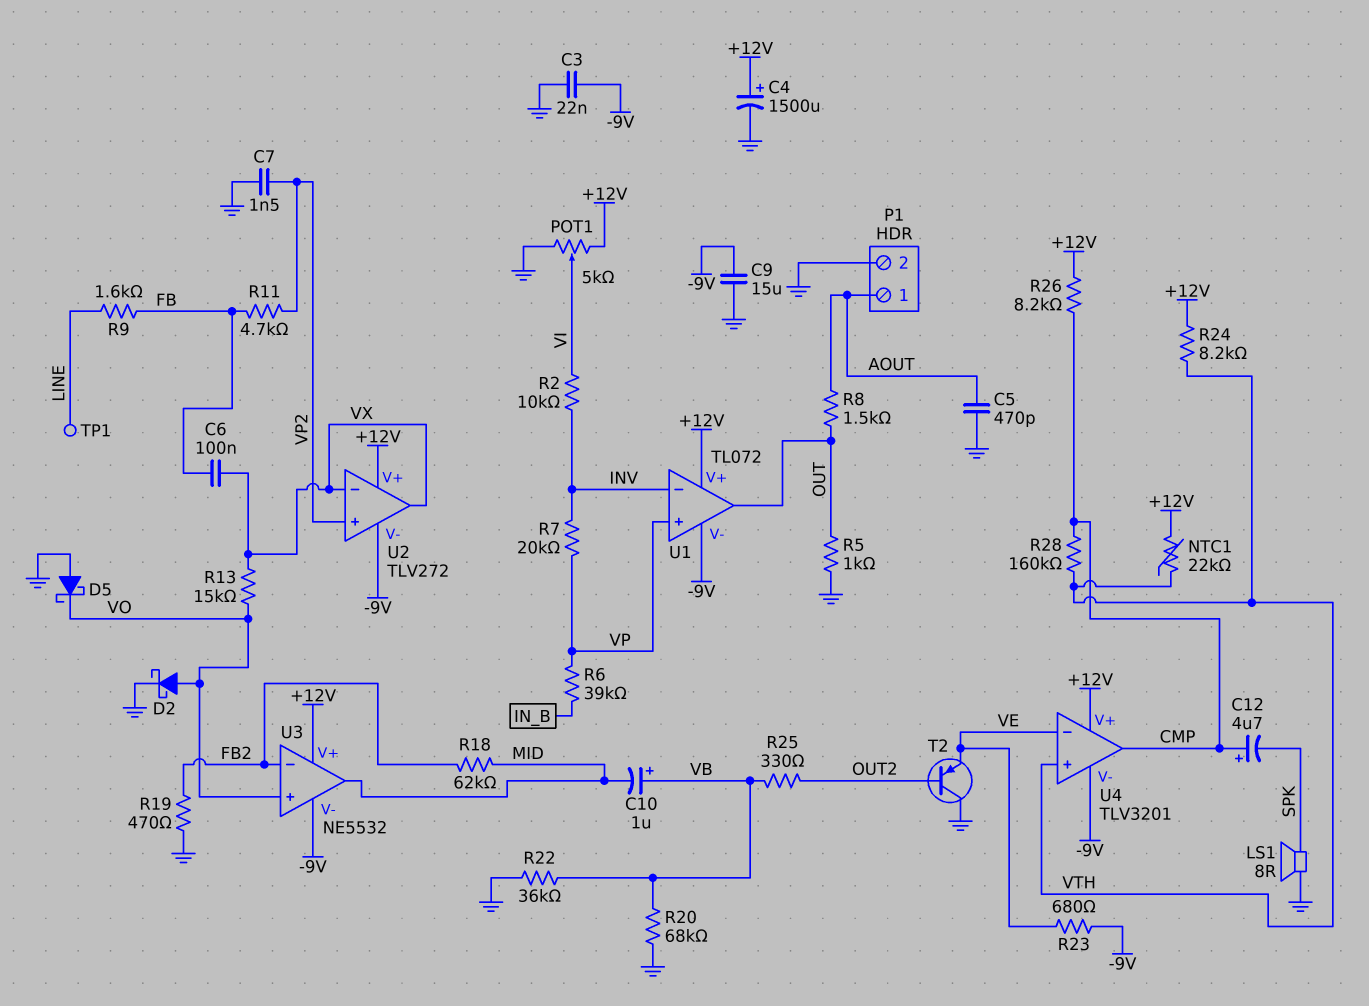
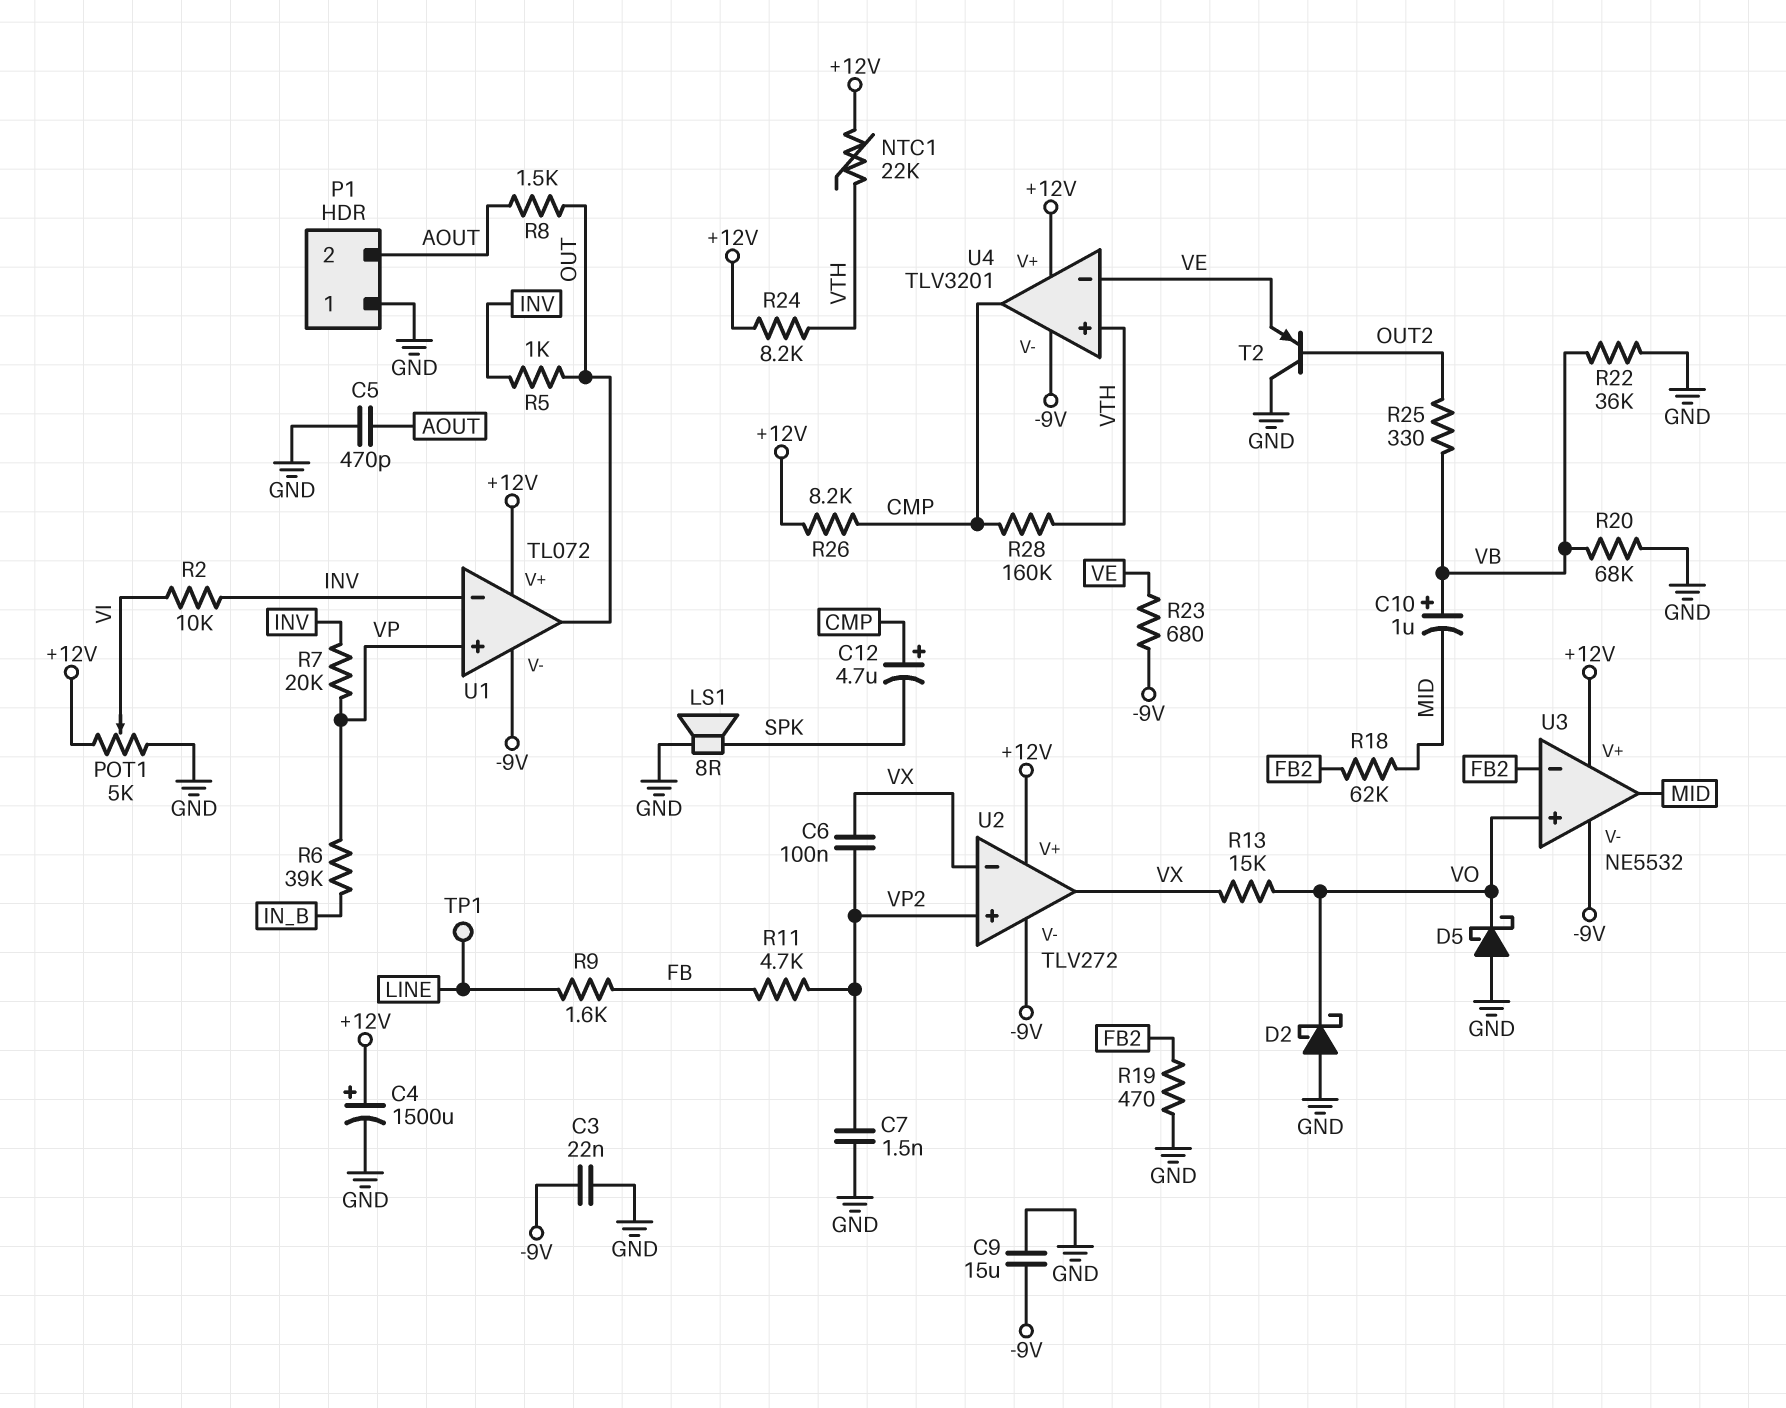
C6: 100nF (FB, VX) -> 100nF (VP2, VX)
D2: schottky (A VO, K GND) -> schottky (A GND, K VO)
P1 pin 1: AOUT -> GND
P1 pin 2: GND -> AOUT
R5: 1k (GND, OUT) -> 1k (INV, OUT)

